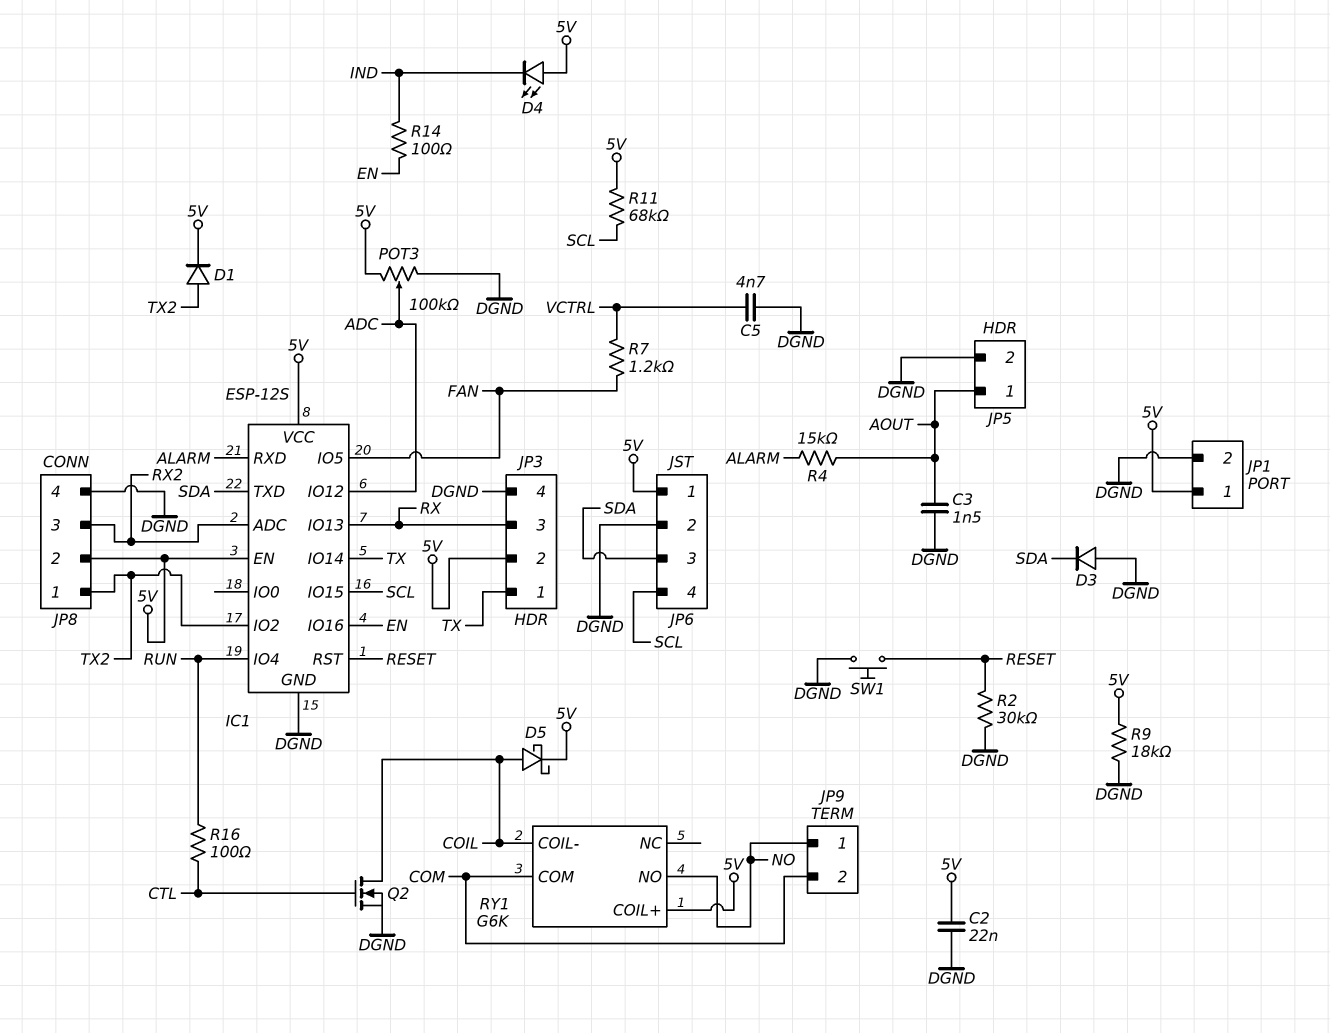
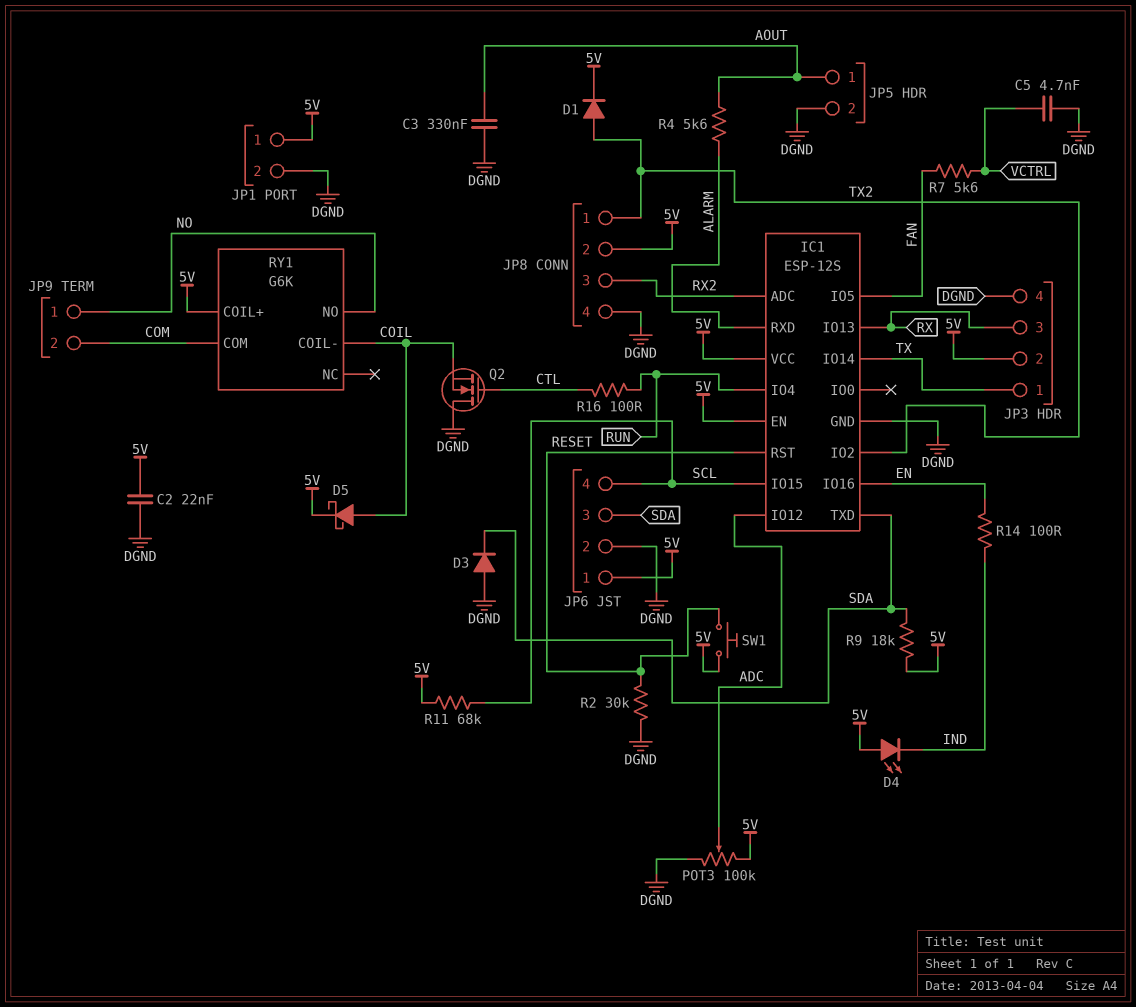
C3: 1.5nF (AOUT, DGND) -> 330nF (AOUT, DGND)
Q2: NMOS (G CTL, D COIL, S DGND) -> NMOS (G CTL, D DGND, S COIL)
R4: 15k (ALARM, AOUT) -> 5.6k (ALARM, AOUT)
R7: 1.2k (FAN, VCTRL) -> 5.6k (FAN, VCTRL)
R9: 18k (5V, DGND) -> 18k (5V, SDA)
SW1: button (DGND, RESET) -> button (5V, RESET)

